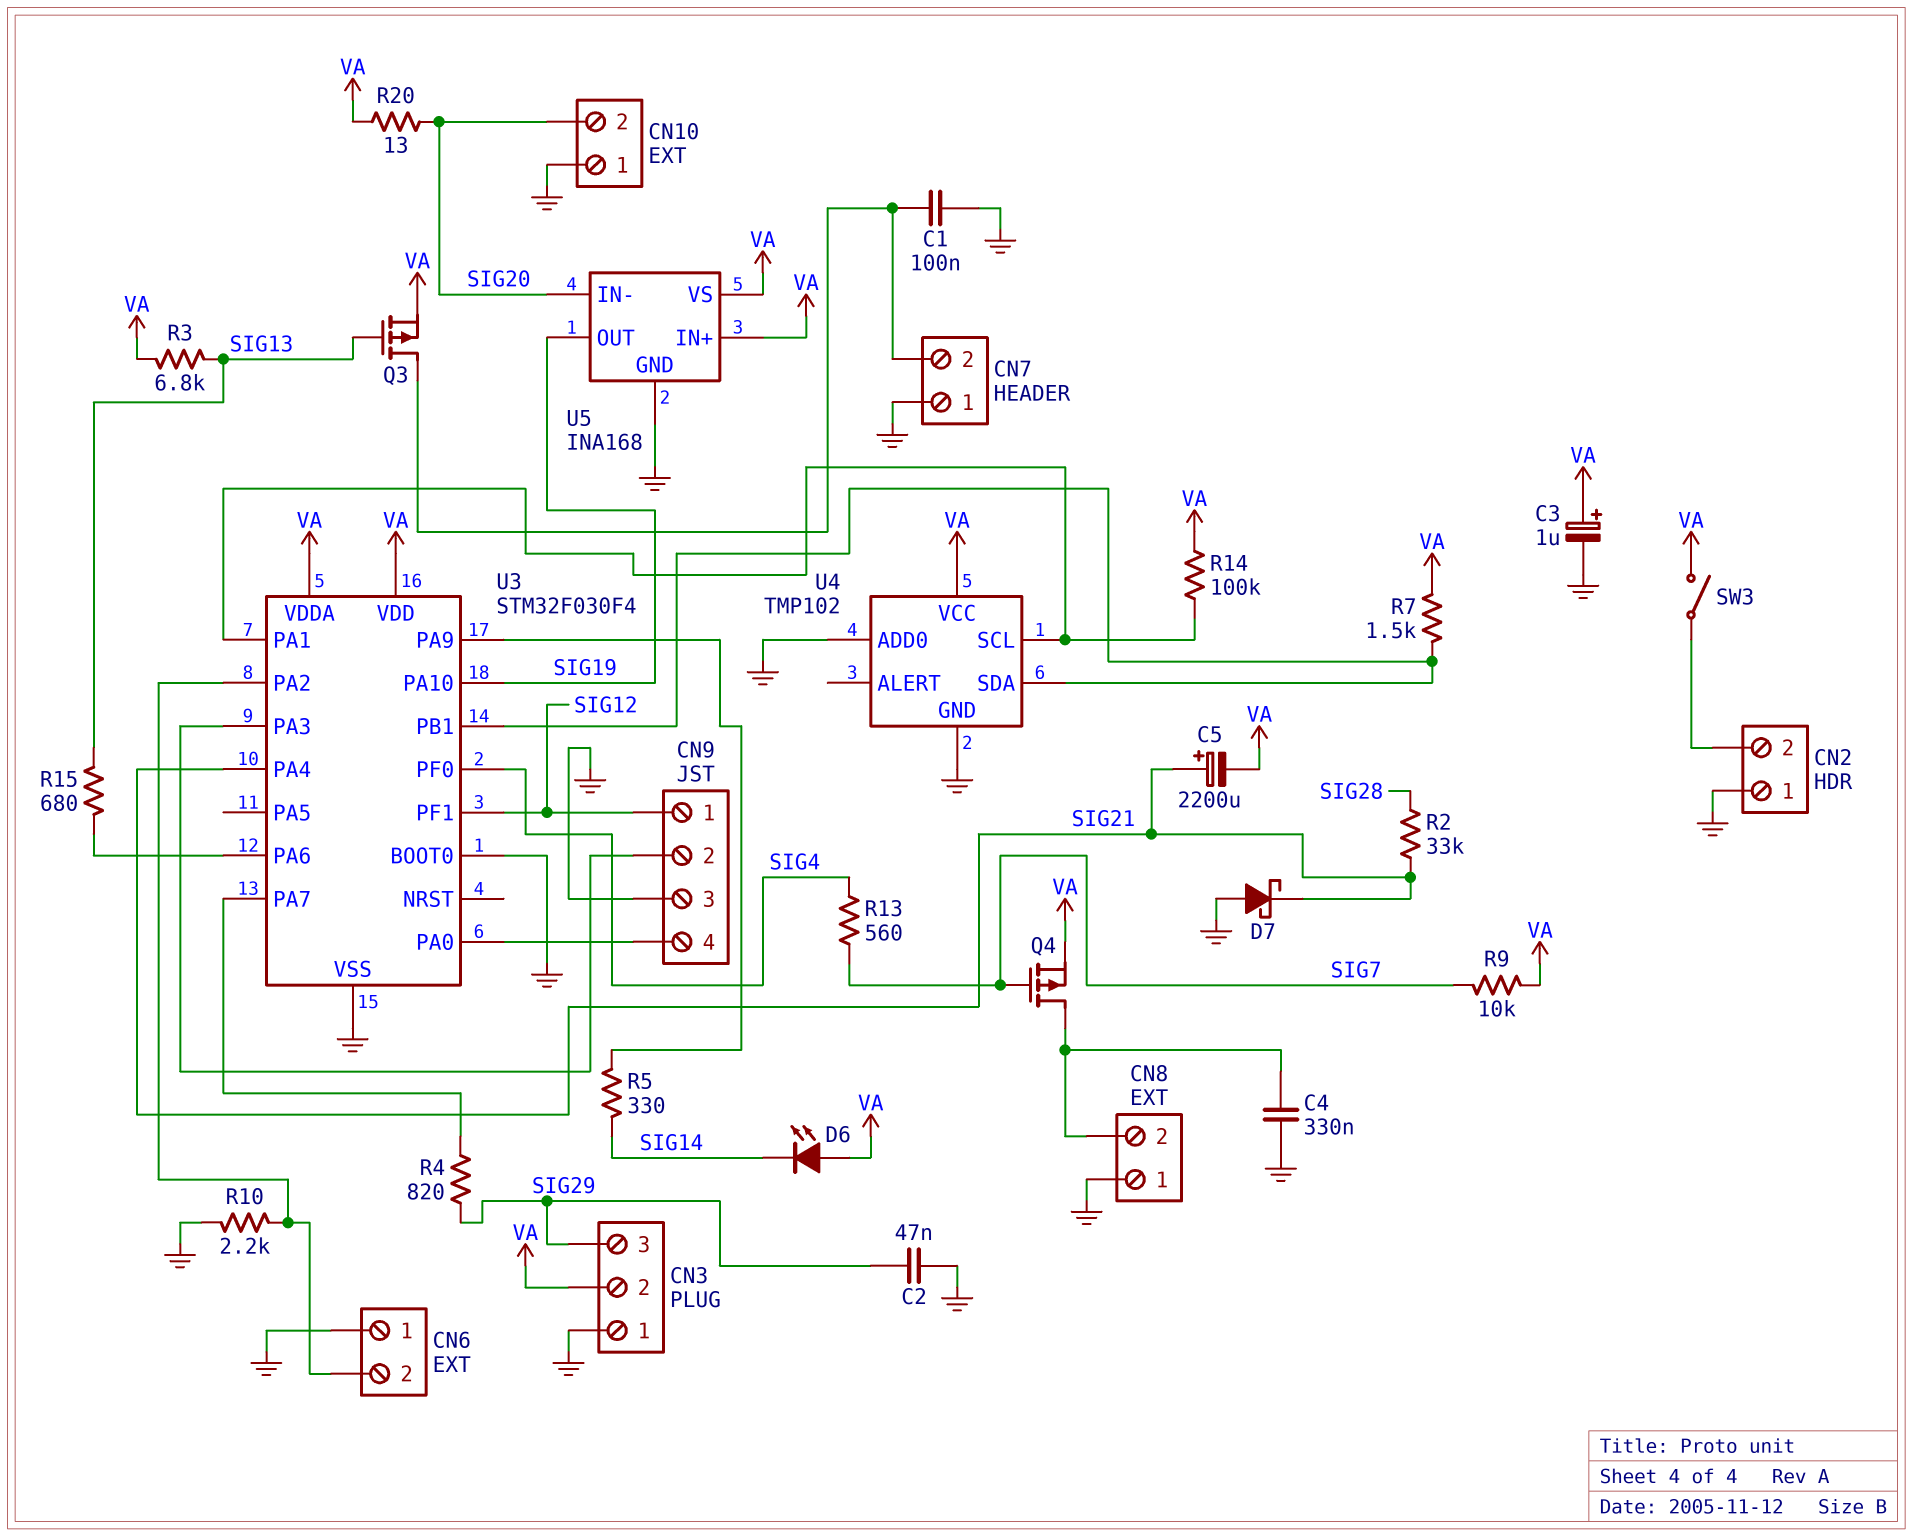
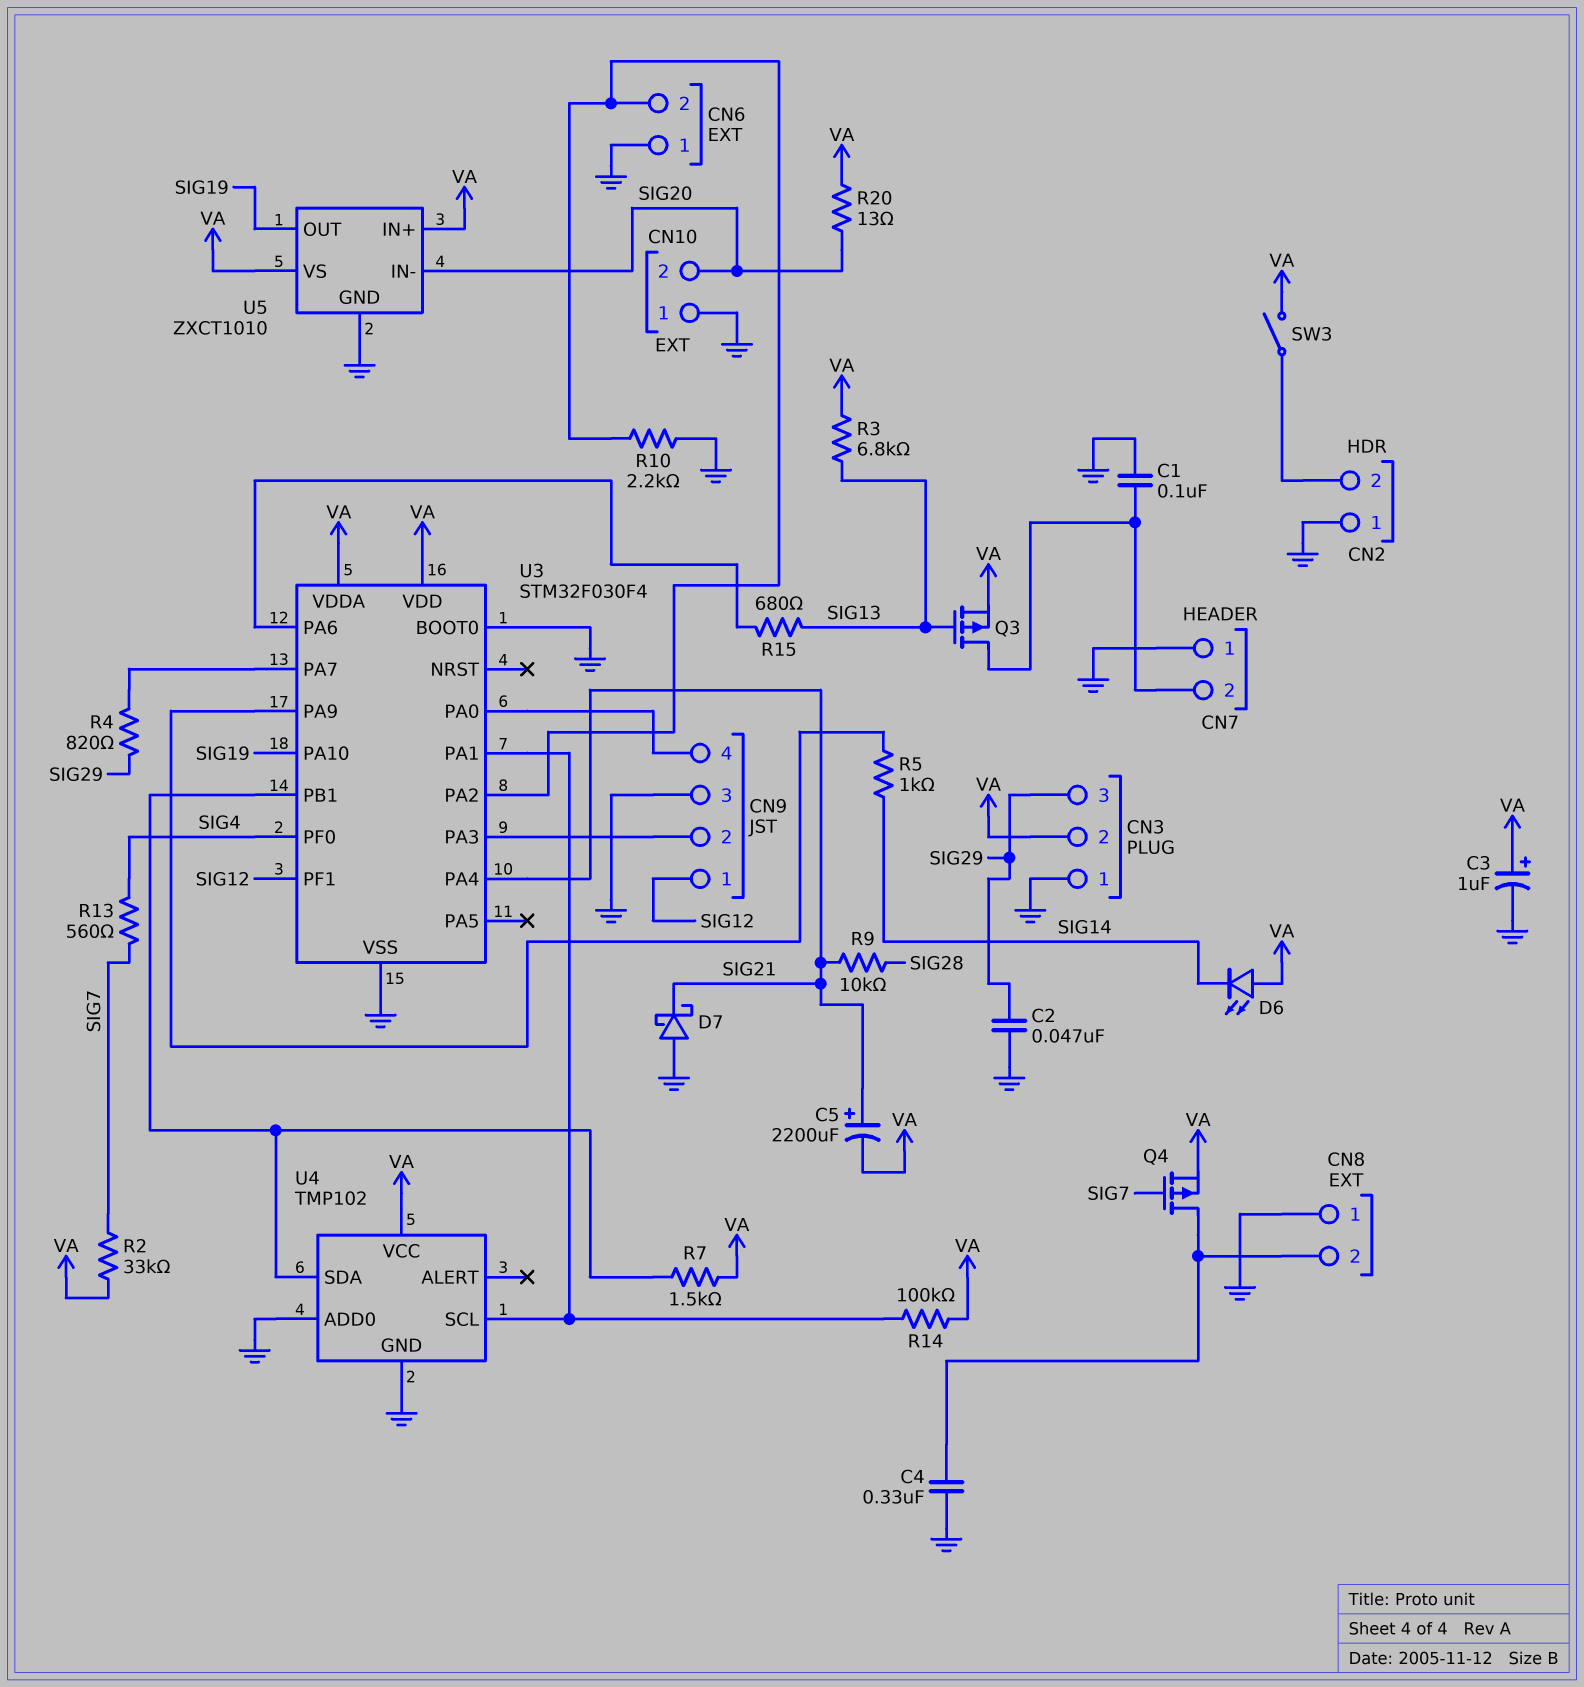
R2: 33k (SIG21, SIG28) -> 33k (SIG7, VA)
R5: 330 (SIG14, U3/PA9) -> 1k (SIG14, U3/PA9)
R9: 10k (SIG7, VA) -> 10k (SIG21, SIG28)
U5: INA168 -> ZXCT1010

